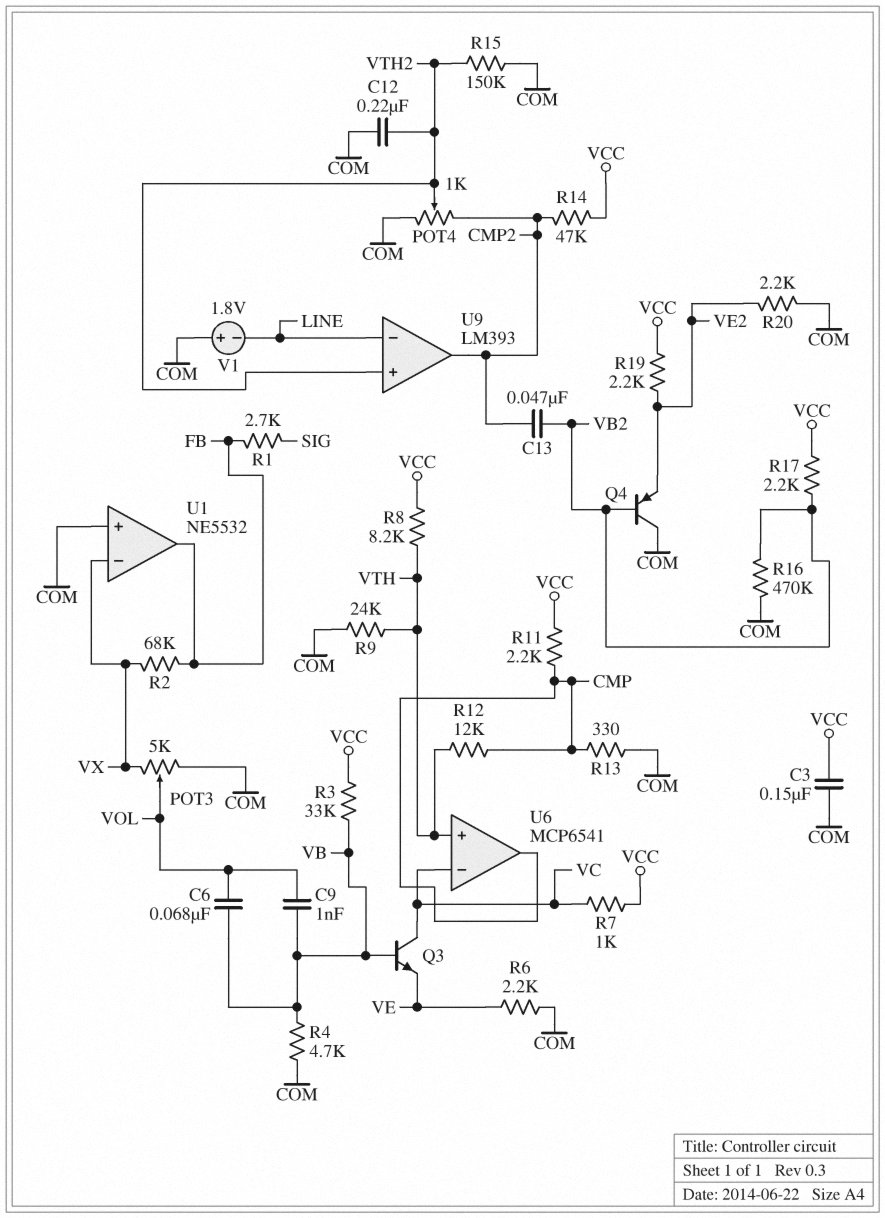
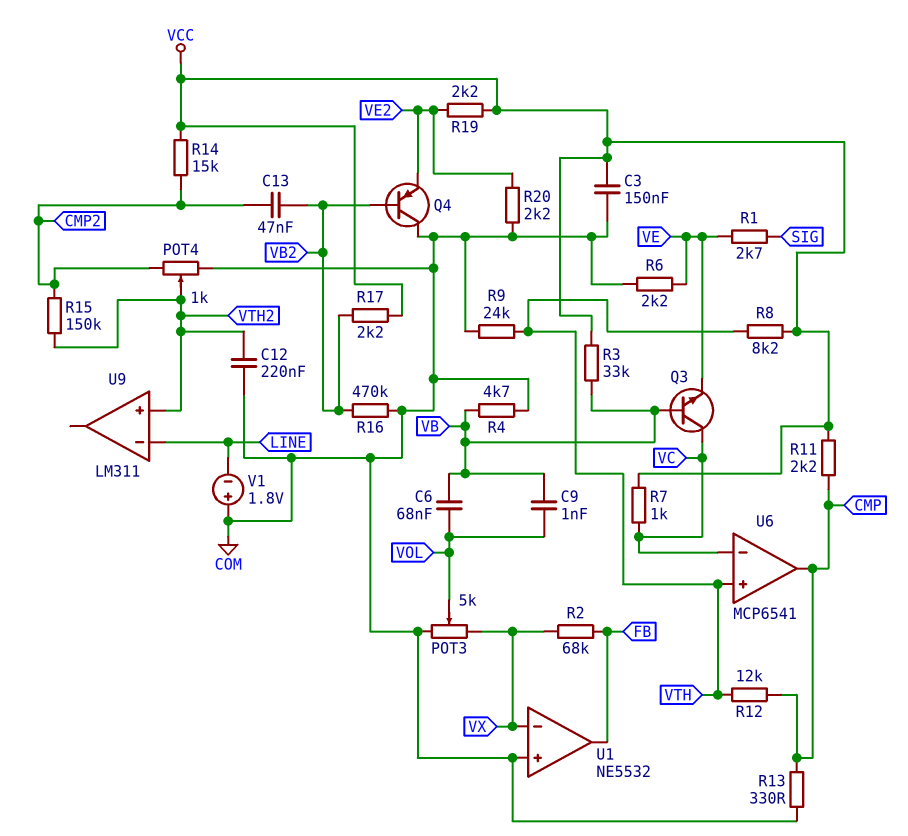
R1: 2.7k (FB, SIG) -> 2.7k (SIG, VE)
R14: 47k (CMP2, VCC) -> 15k (CMP2, VCC)
R15: 150k (COM, VTH2) -> 150k (CMP2, VTH2)
U9: LM393 -> LM311
U9 pin out: CMP2 -> none

